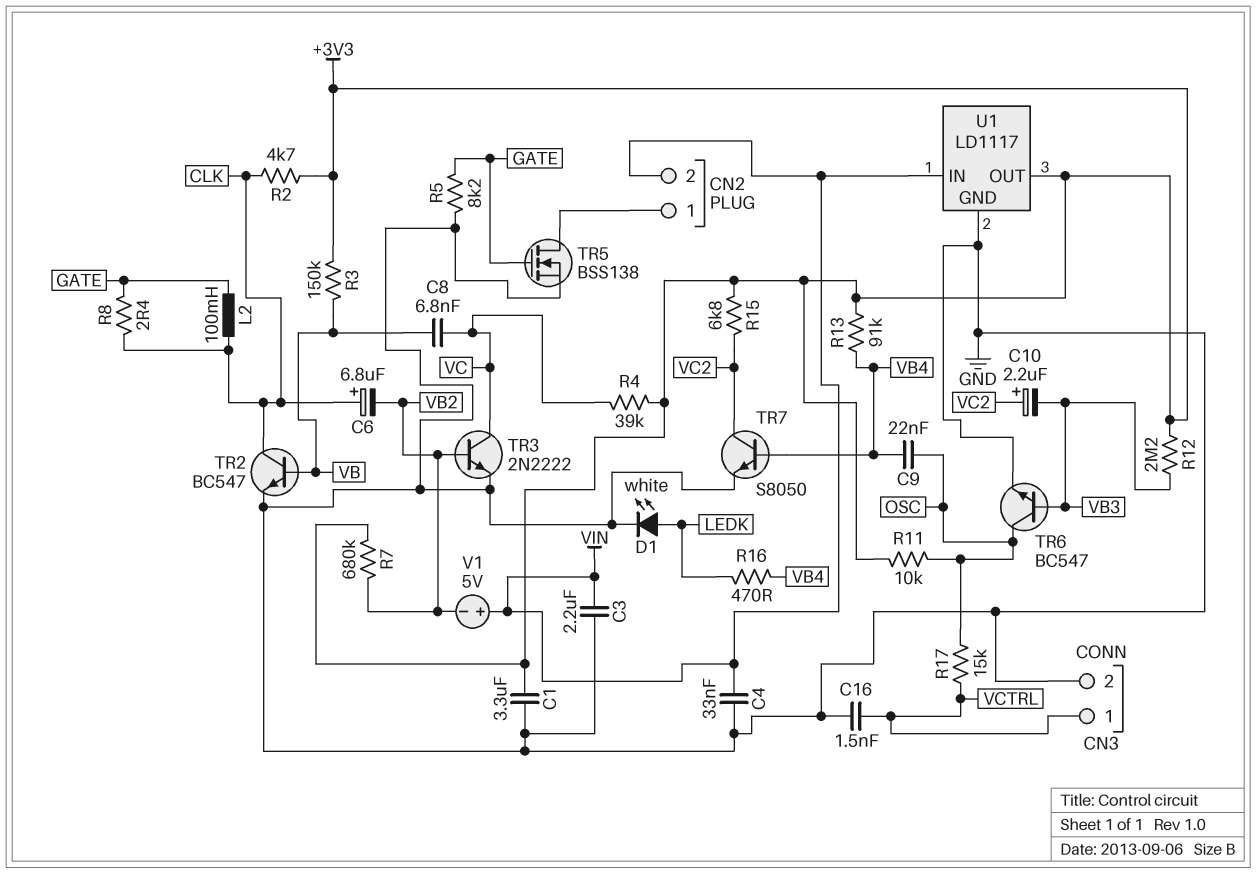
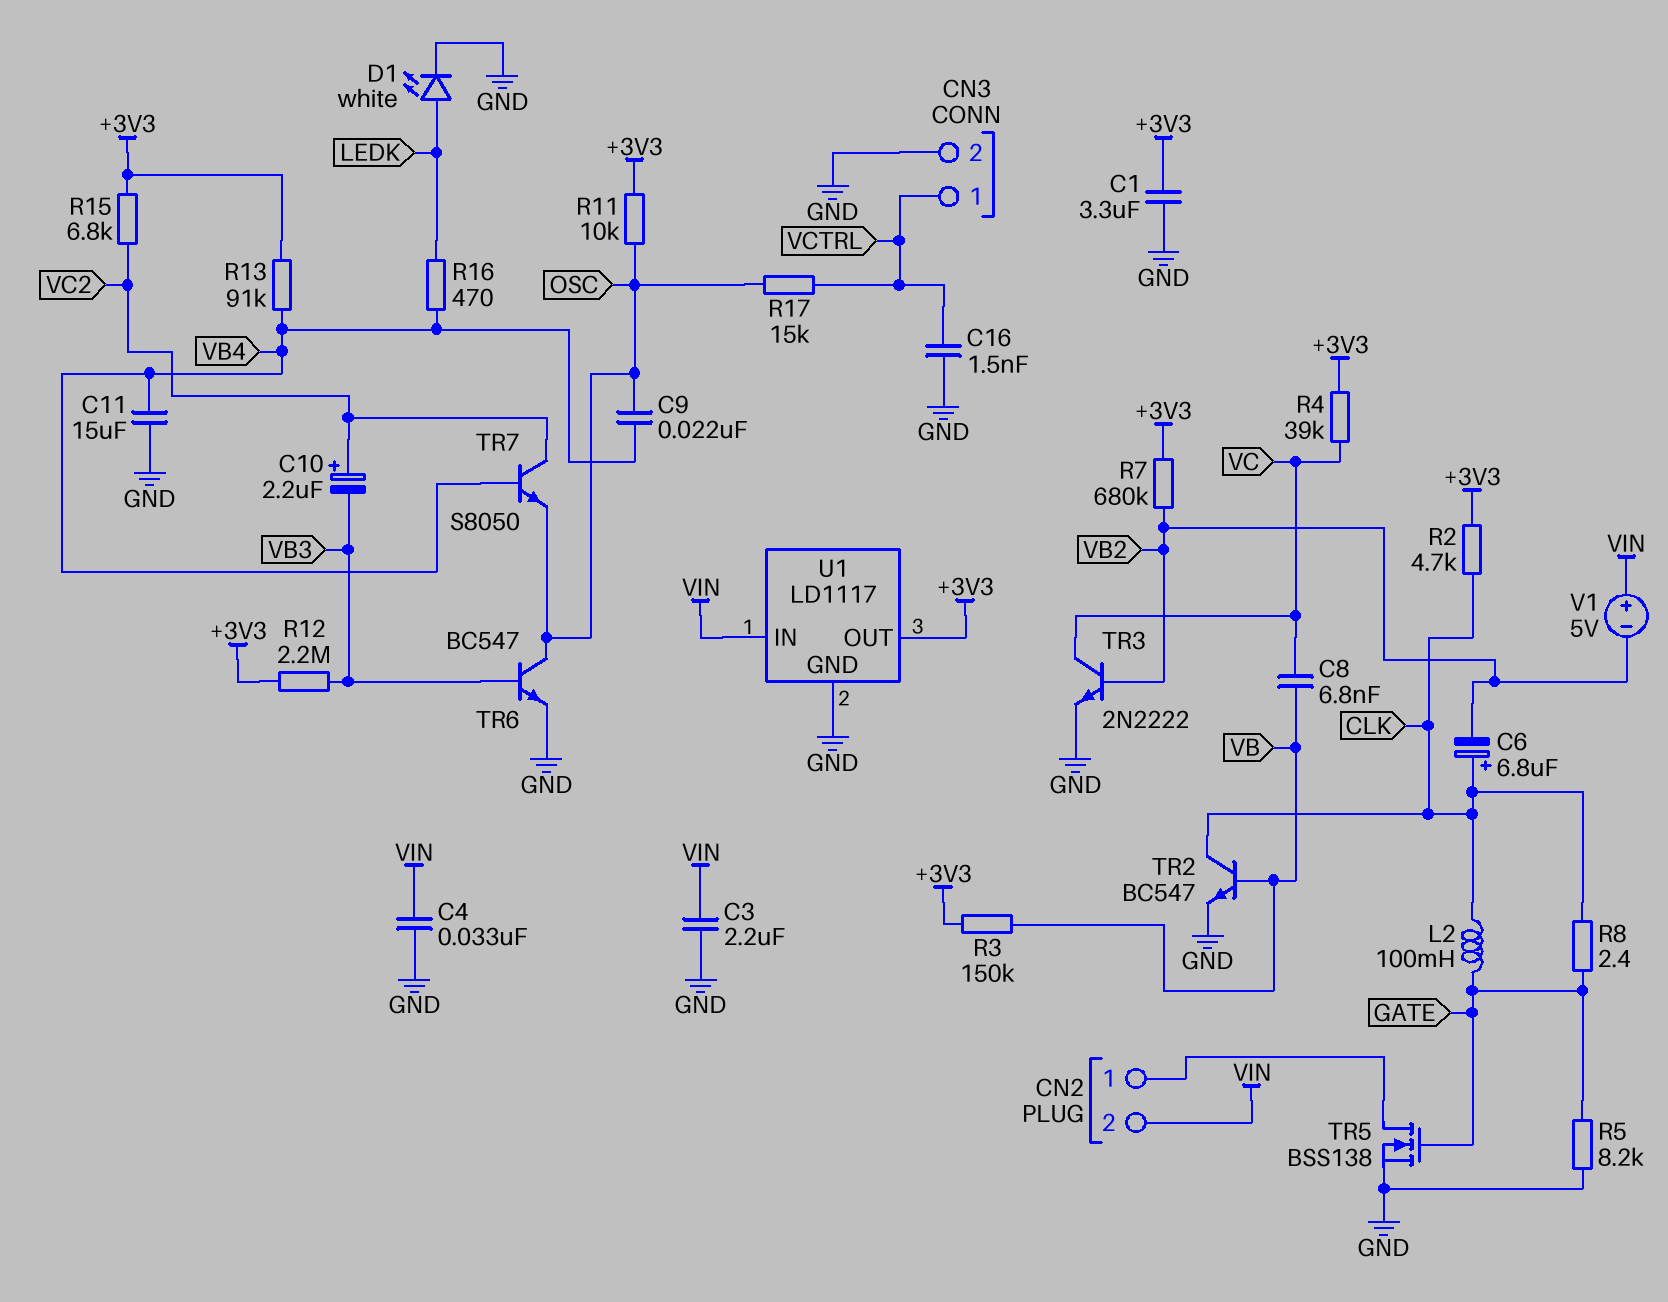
C11: none -> 15uF (GND, VB4)
TR7: NPN S8050 (B VB4, C VC2, E GND) -> NPN S8050 (B VB4, C VC2, E OSC)

